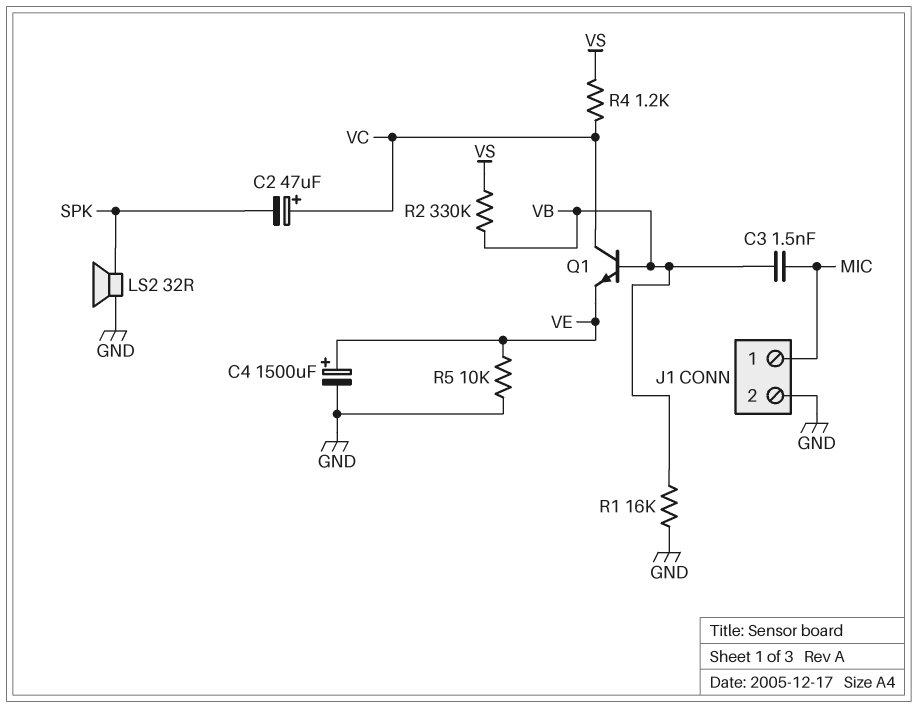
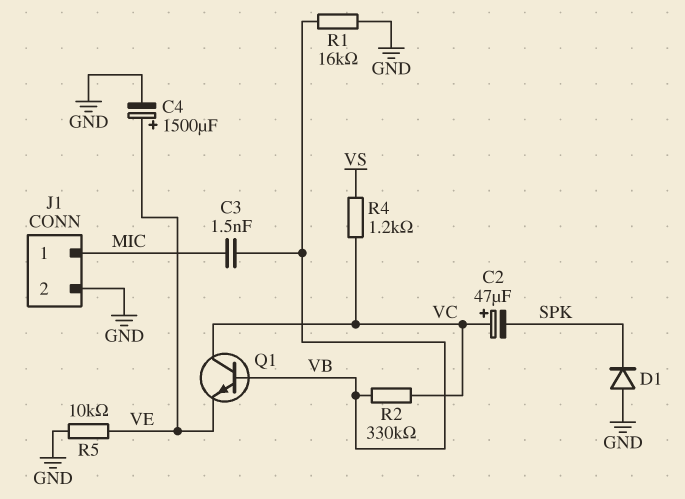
D1: none -> diode (A GND, K SPK)
LS2: speaker 32R (GND, SPK) -> none
R2: 330k (VB, VS) -> 330k (VB, VC)

